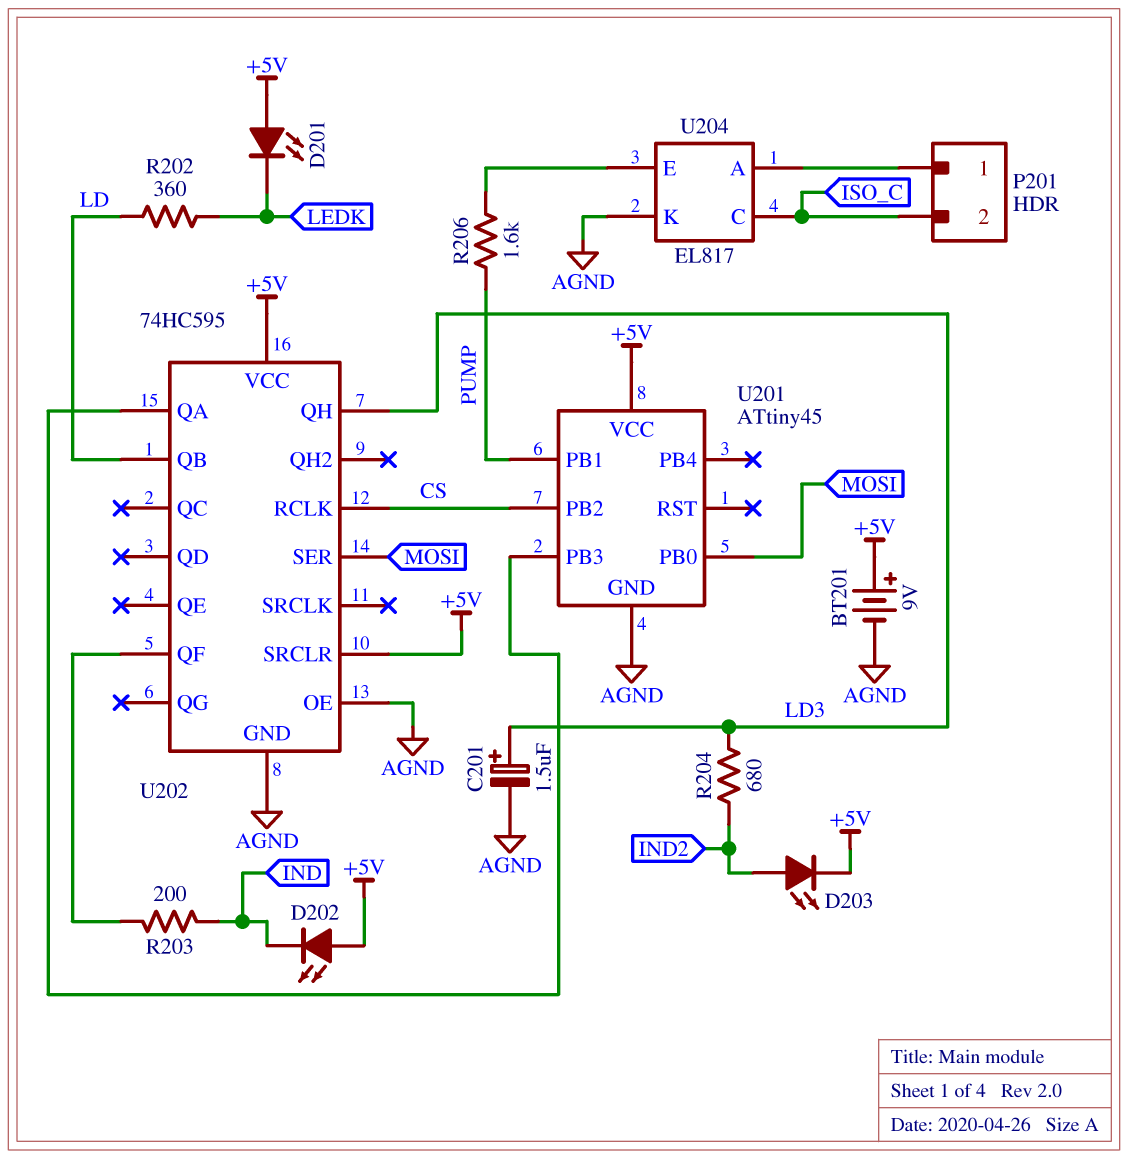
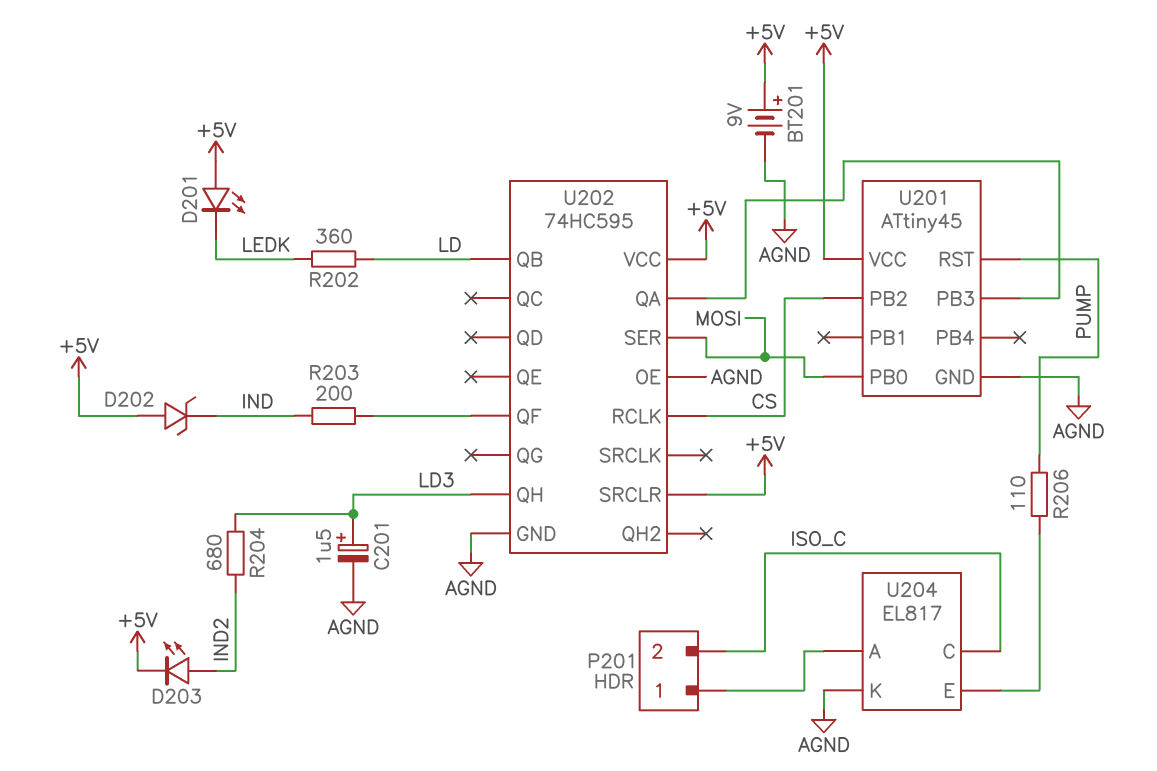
D202: LED (A +5V, K IND) -> zener (A +5V, K IND)
R206: 1.6k (PUMP, U204/E) -> 110 (PUMP, U204/E)
U201 pin PB1: PUMP -> none
U201 pin RST: none -> PUMP

